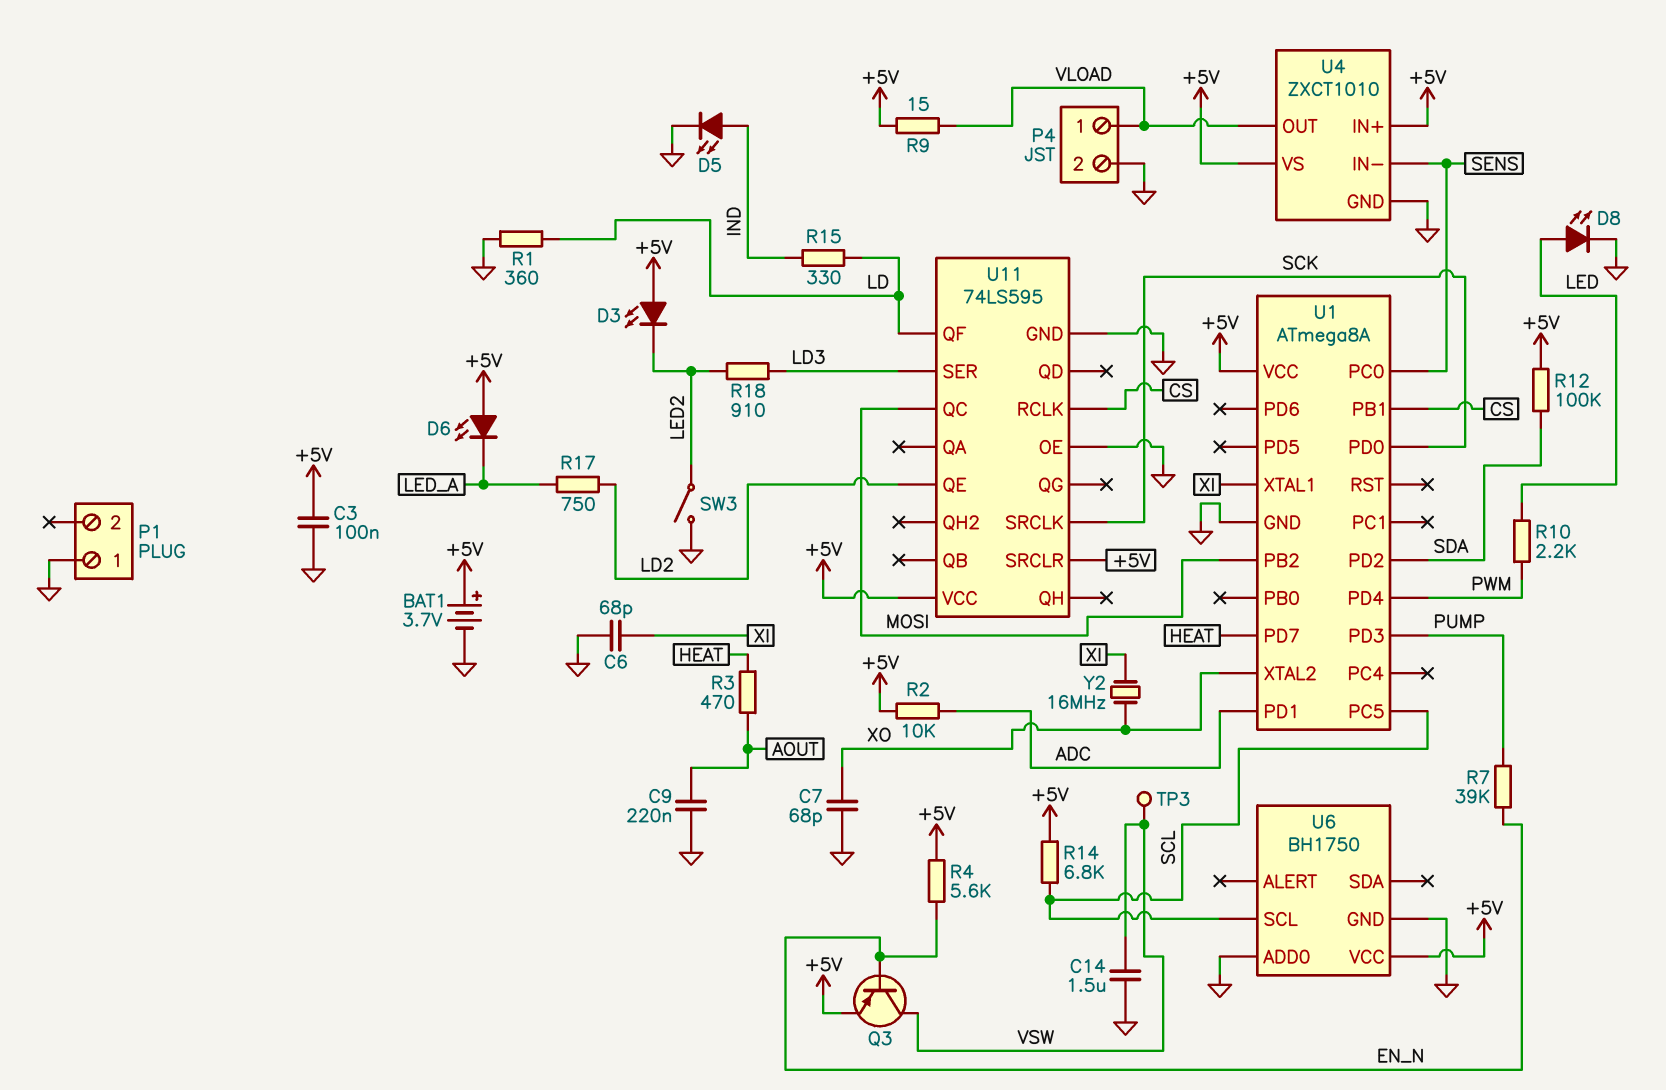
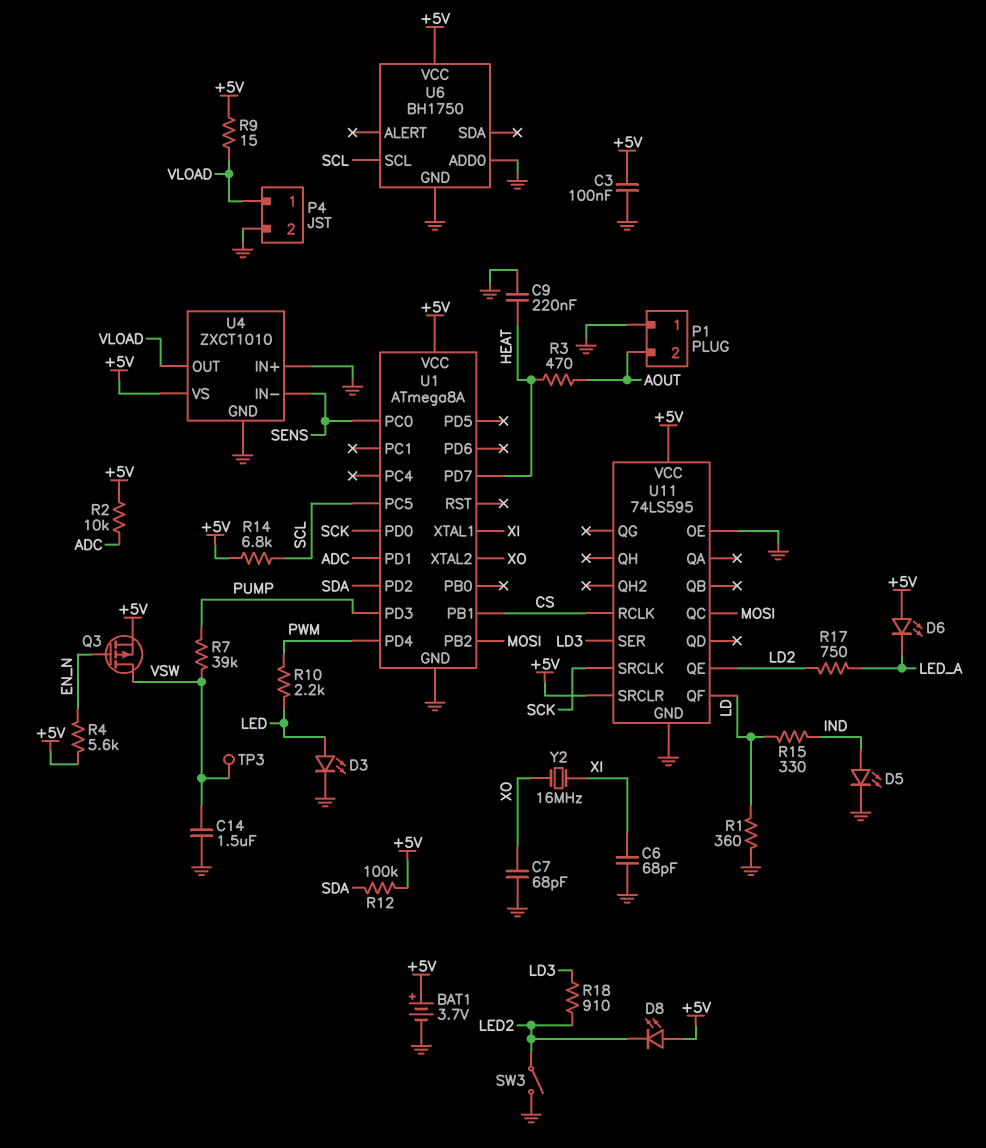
C9: 220nF (AOUT, GND) -> 220nF (GND, HEAT)
D3: LED (A +5V, K LED2) -> LED (A LED, K GND)
D8: LED (A LED, K GND) -> LED (A +5V, K LED2)
P1 pin 2: none -> AOUT
Q3: PNP (B EN_N, C VSW, E +5V) -> PMOS (G EN_N, D VSW, S +5V)
R7: 39k (EN_N, PUMP) -> 39k (PUMP, VSW)
U4 pin IN+: +5V -> GND

